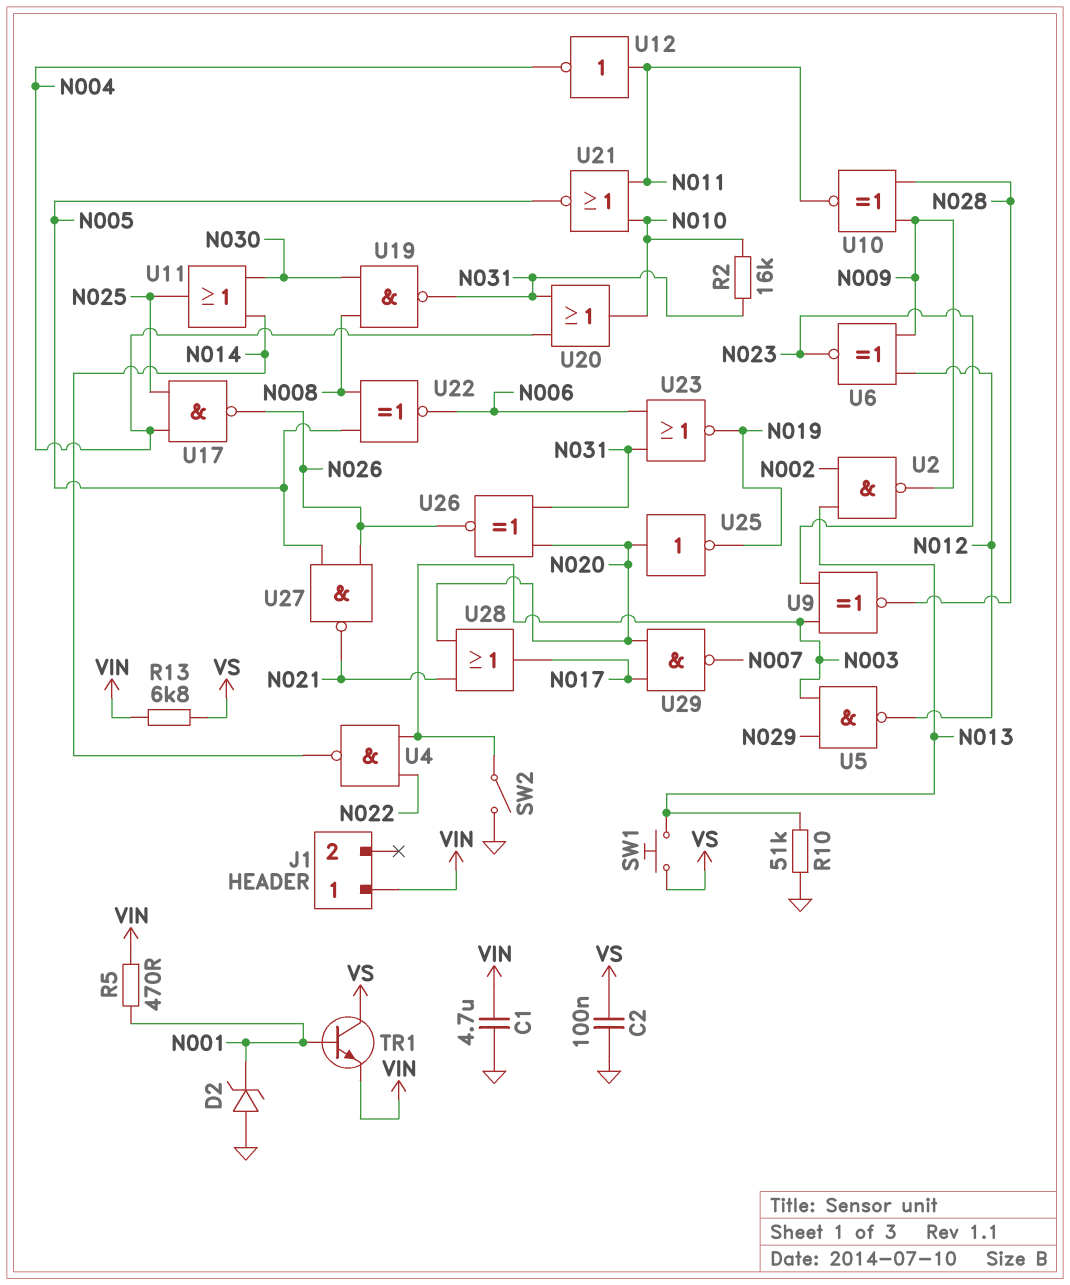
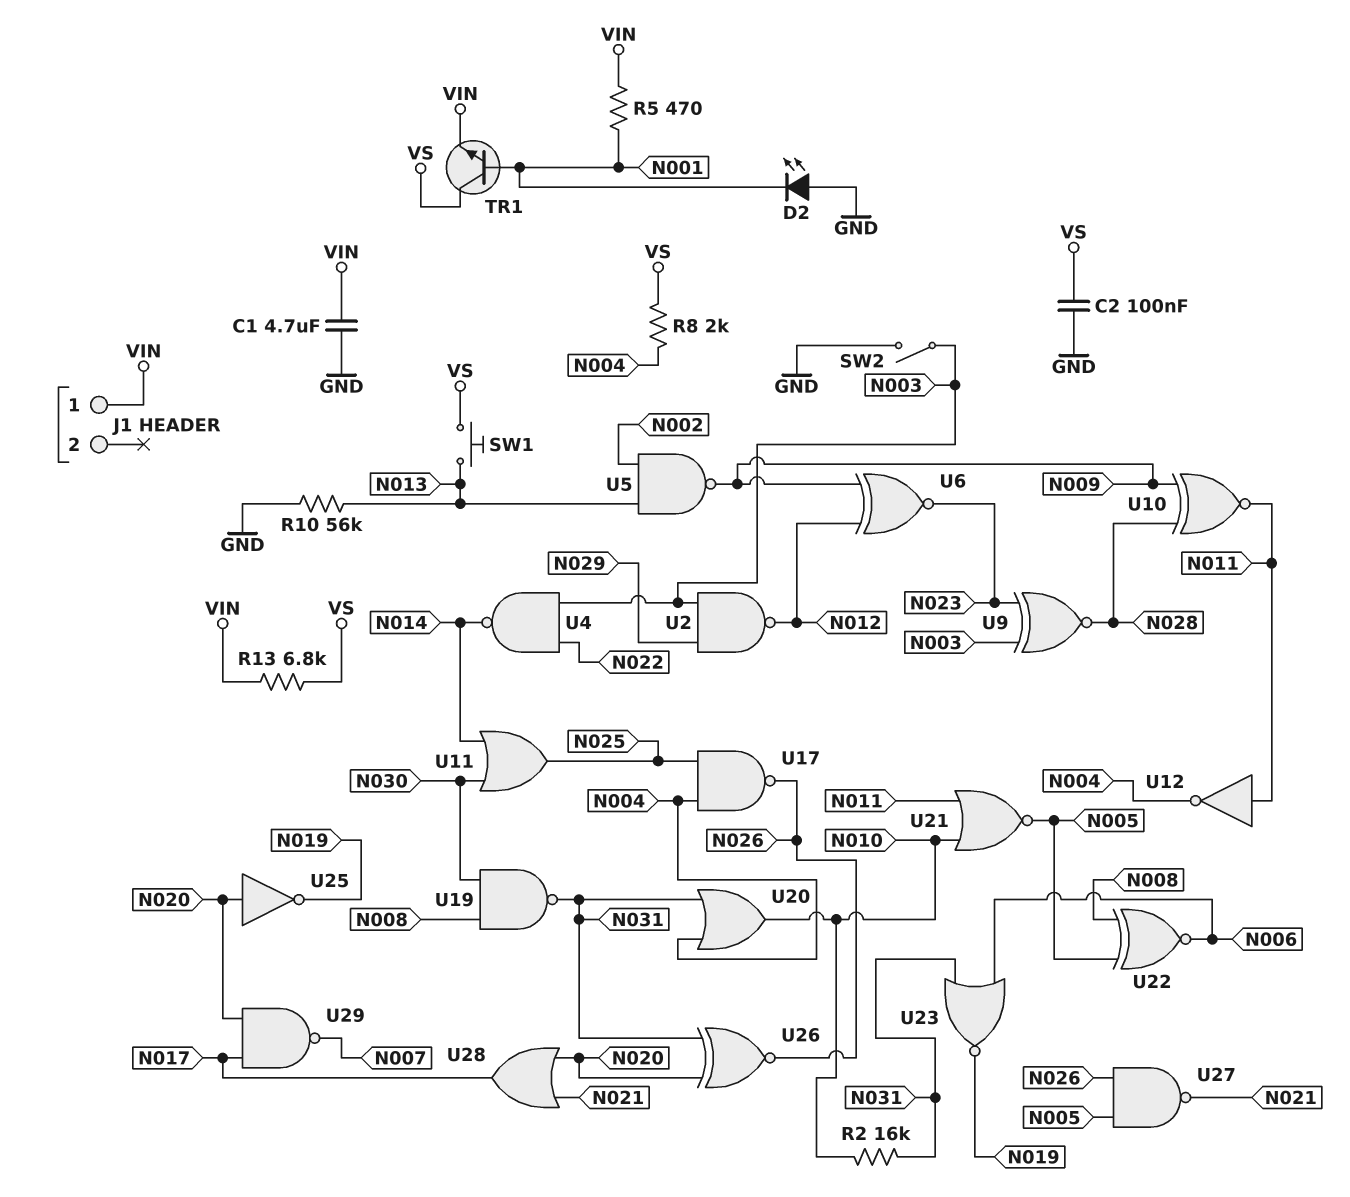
D2: zener (A GND, K N001) -> LED (A GND, K N001)
R8: none -> 2k (N004, VS)
R10: 51k (GND, N013) -> 56k (GND, N013)
U2: NAND (in N002, in N013, out N009) -> NAND (in N003, in N029, out N012)
U5: NAND (in N003, in N029, out N012) -> NAND (in N002, in N013, out N009)

